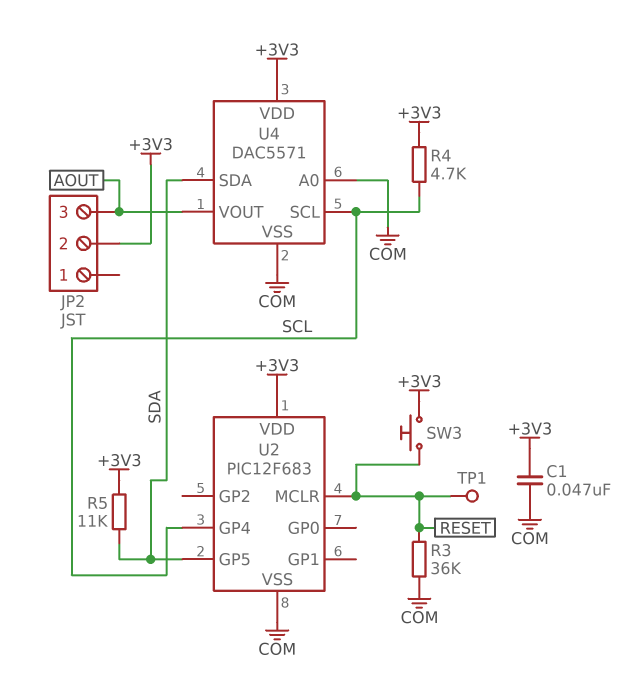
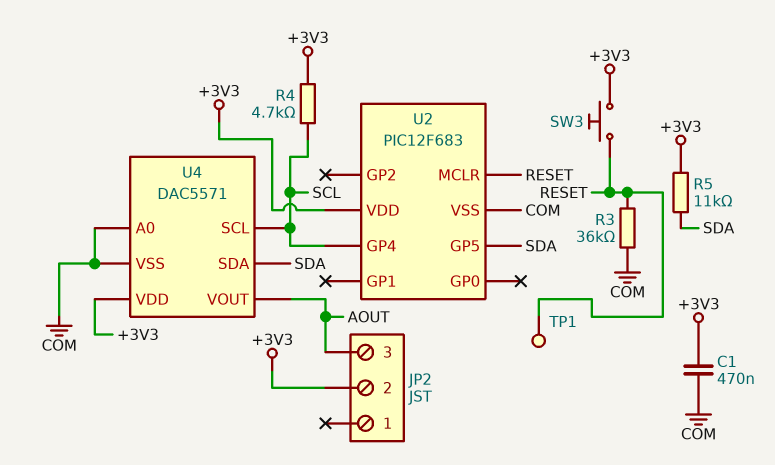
C1: 47nF (+3V3, COM) -> 470nF (+3V3, COM)

